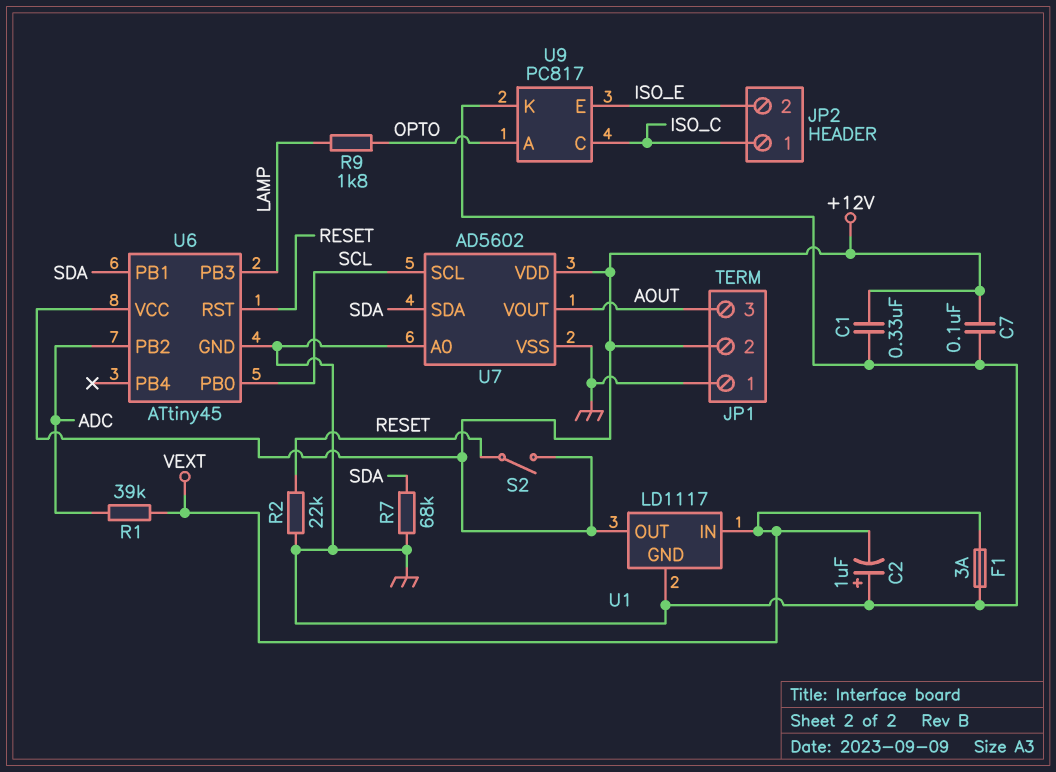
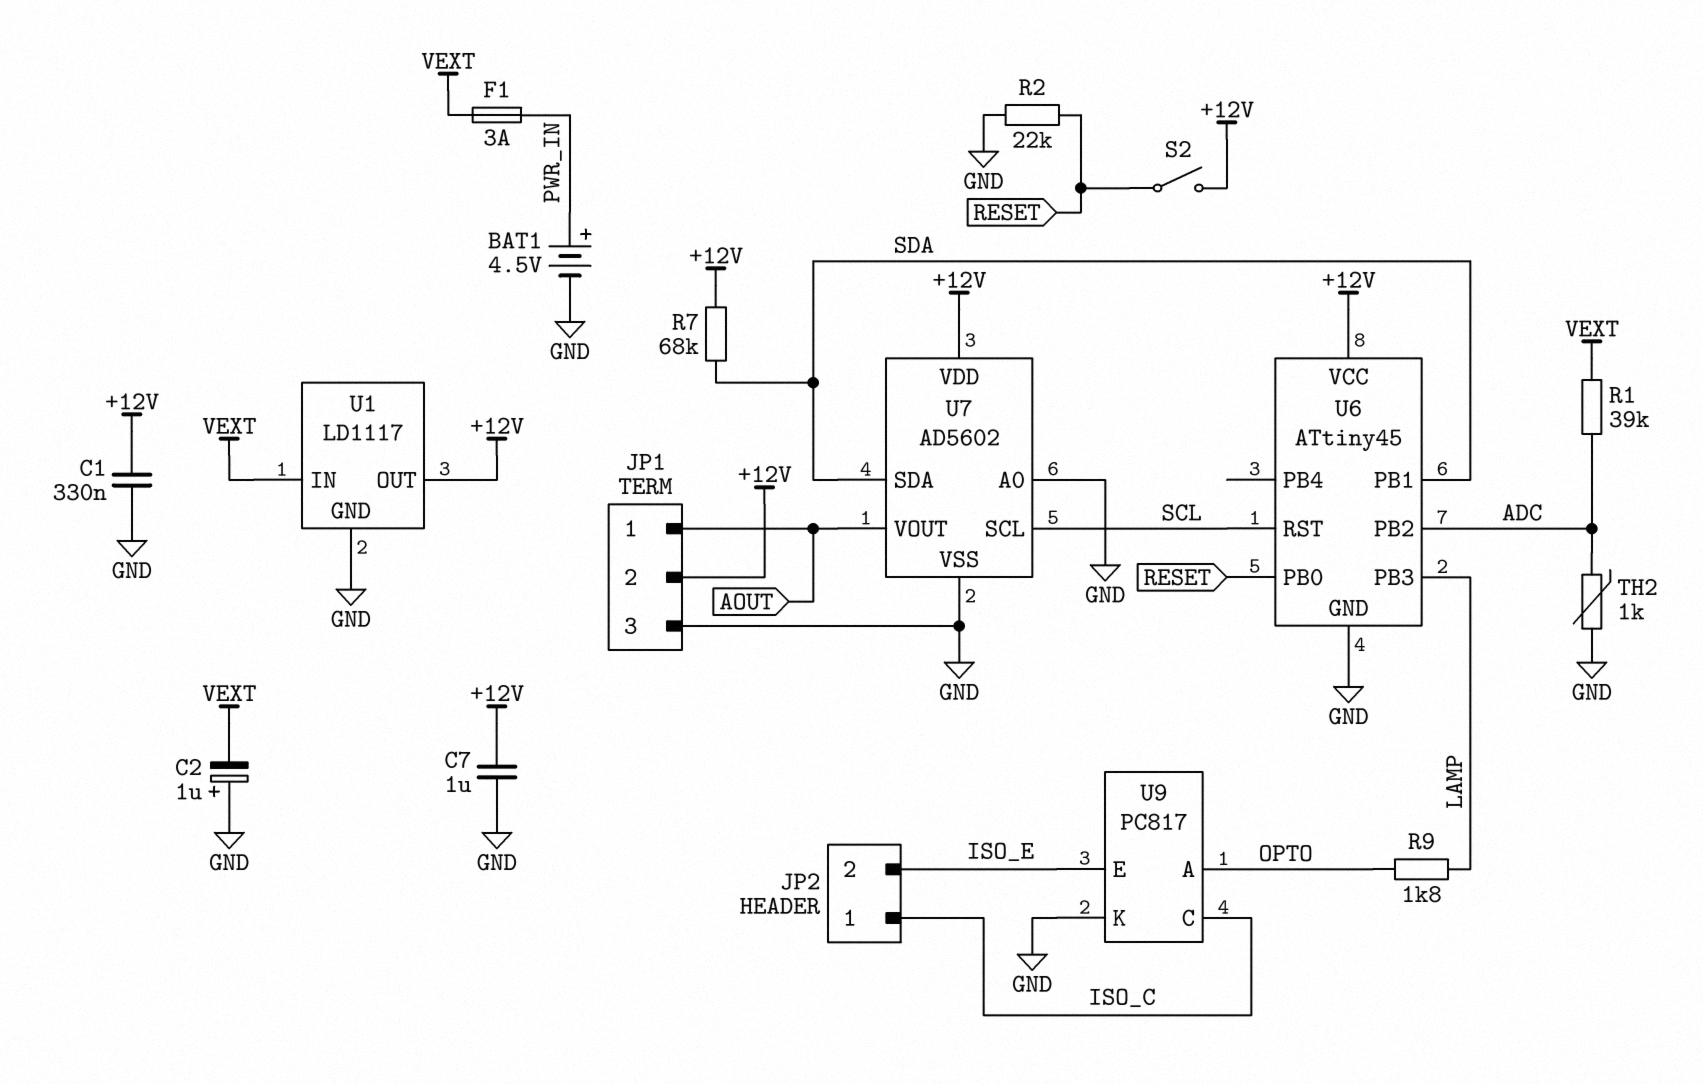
BAT1: none -> 4.5V (plus PWR_IN, minus GND)
C7: 100nF (+12V, GND) -> 1uF (+12V, GND)
F1: 3A (GND, VEXT) -> 3A (PWR_IN, VEXT)
JP1 pin 1: GND -> AOUT
JP1 pin 3: AOUT -> GND
R7: 68k (GND, SDA) -> 68k (+12V, SDA)
TH2: none -> 1k (ADC, GND)
U6 pin PB0: SCL -> RESET
U6 pin RST: RESET -> SCL

